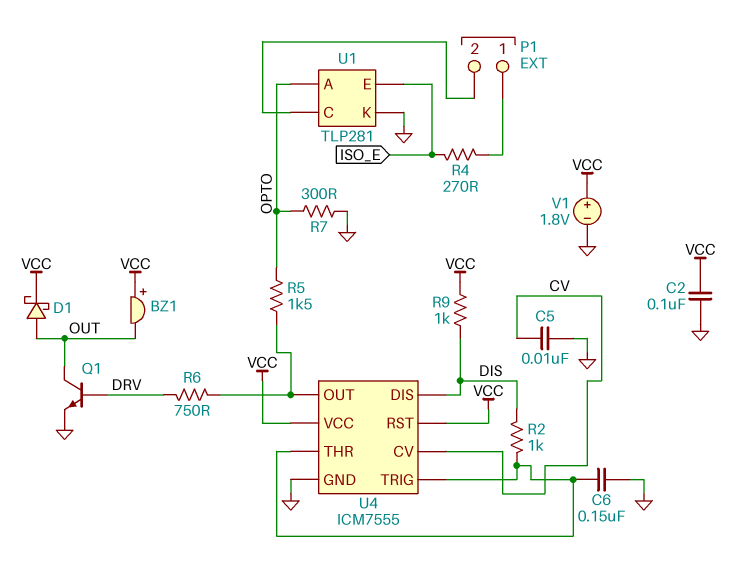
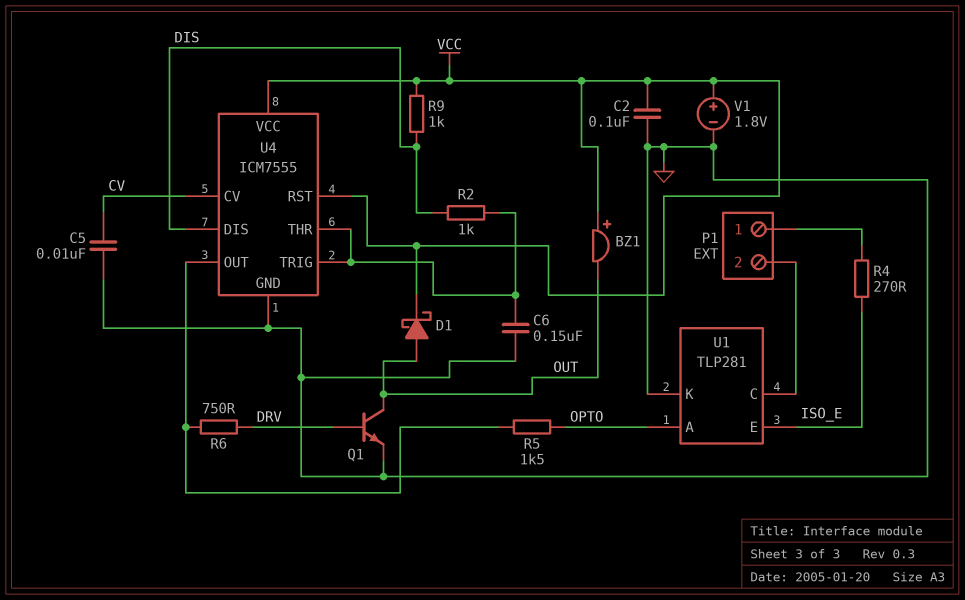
R7: 300 (GND, OPTO) -> none

